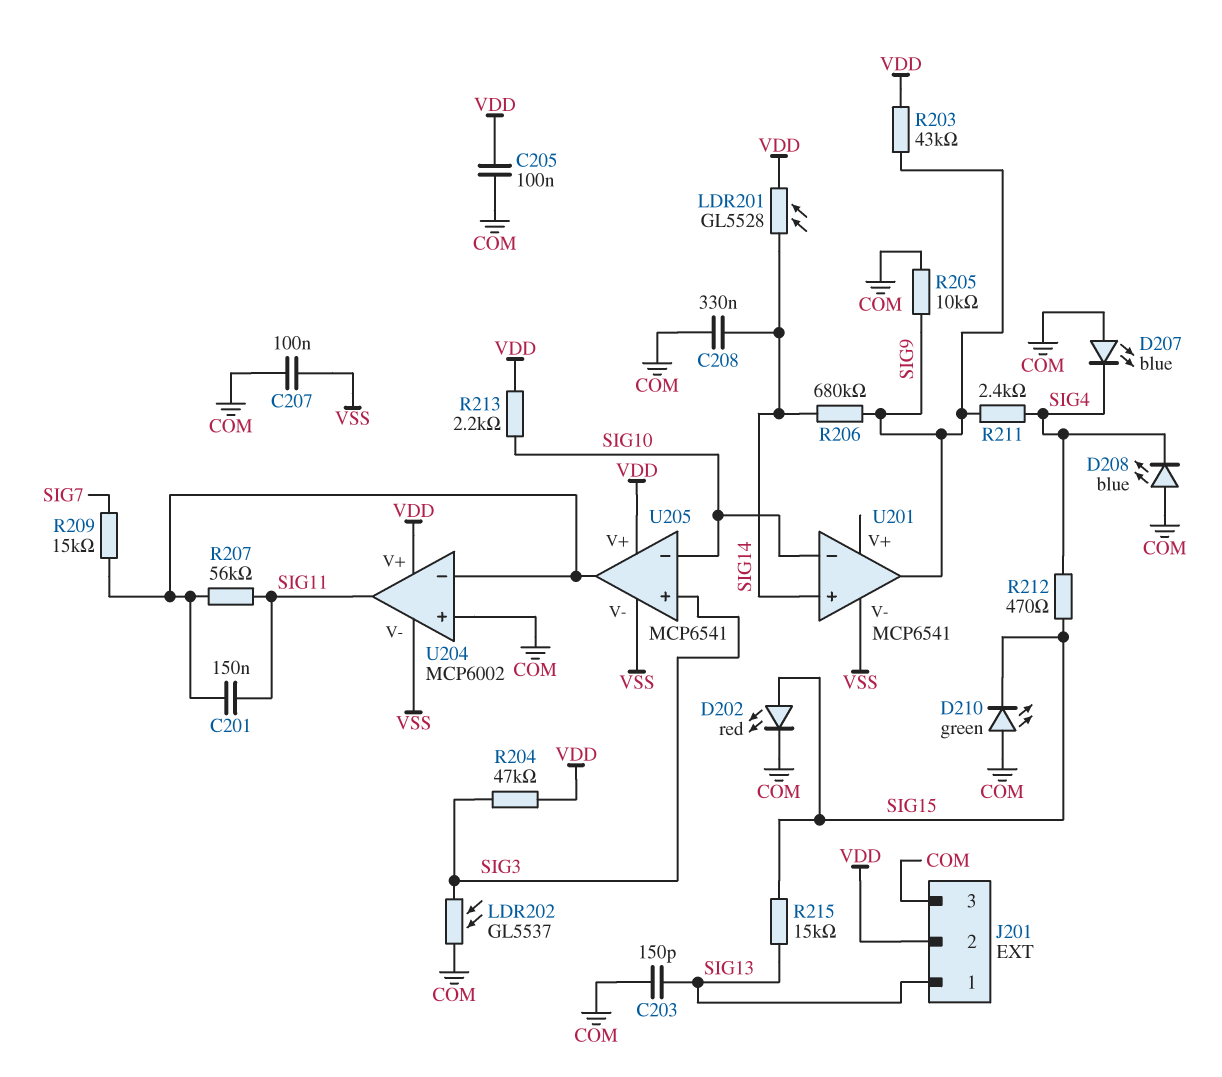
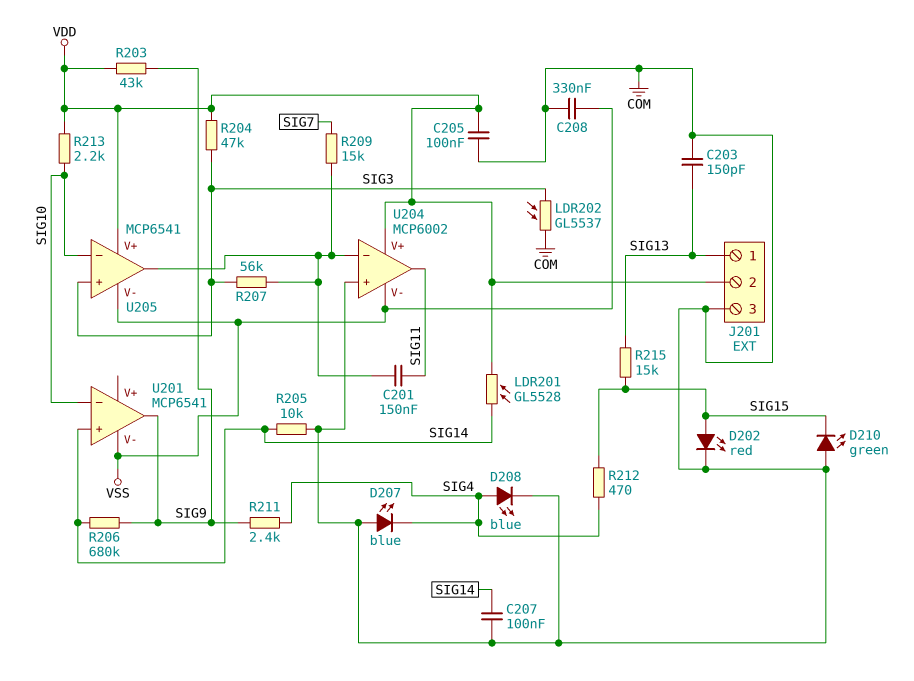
C207: 100nF (COM, VSS) -> 100nF (COM, SIG14)
C208: 330nF (COM, SIG14) -> 330nF (COM, VSS)
D208: LED blue (A COM, K SIG4) -> LED blue (A SIG4, K COM)
R205: 10k (COM, SIG9) -> 10k (COM, SIG14)
R207: 56k (SIG11, U204/in-) -> 56k (SIG3, U204/in-)

